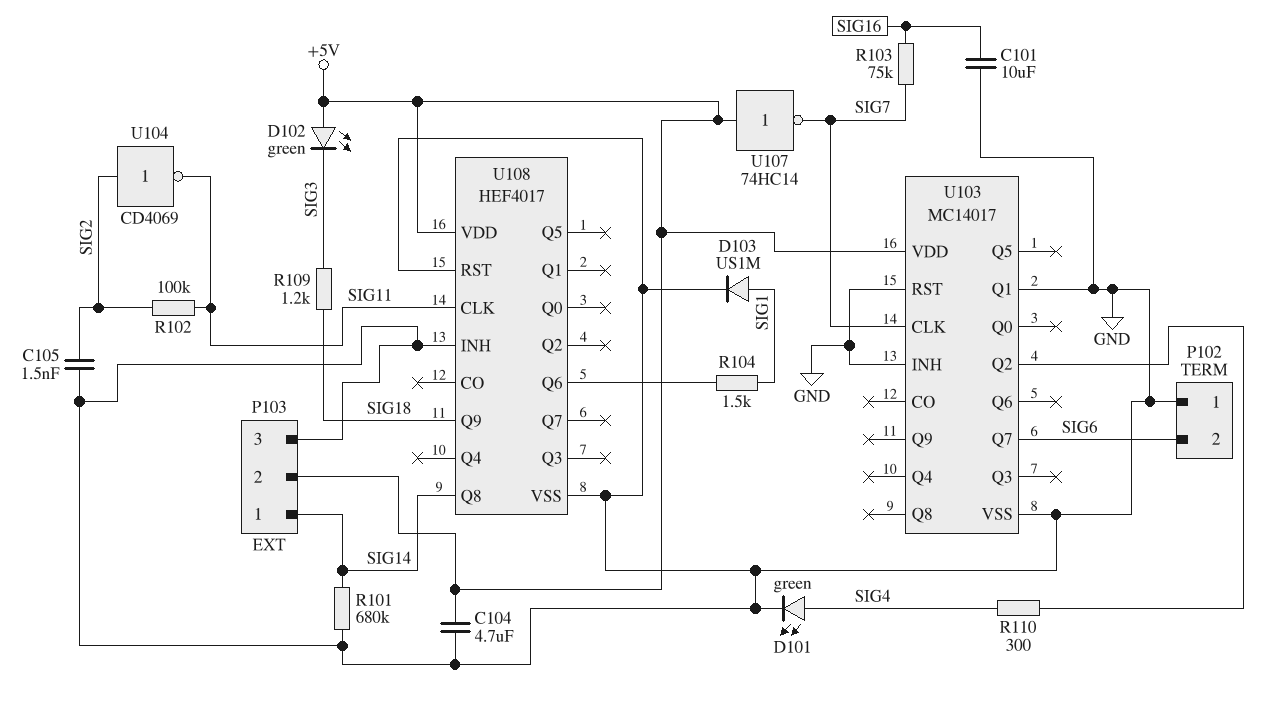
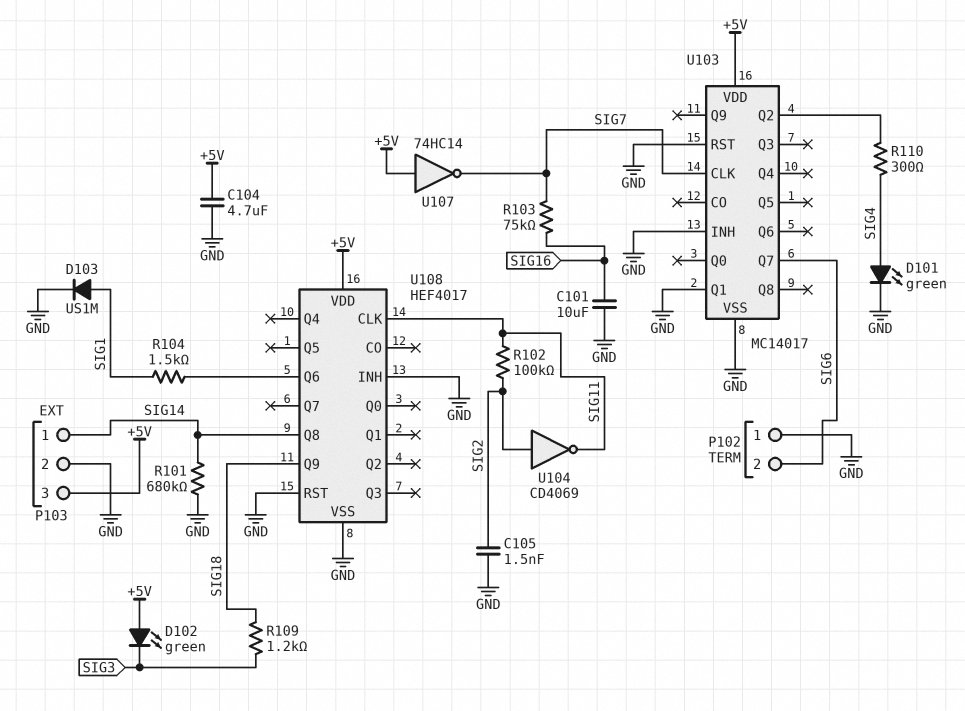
P103 pin 2: +5V -> GND
P103 pin 3: GND -> +5V

